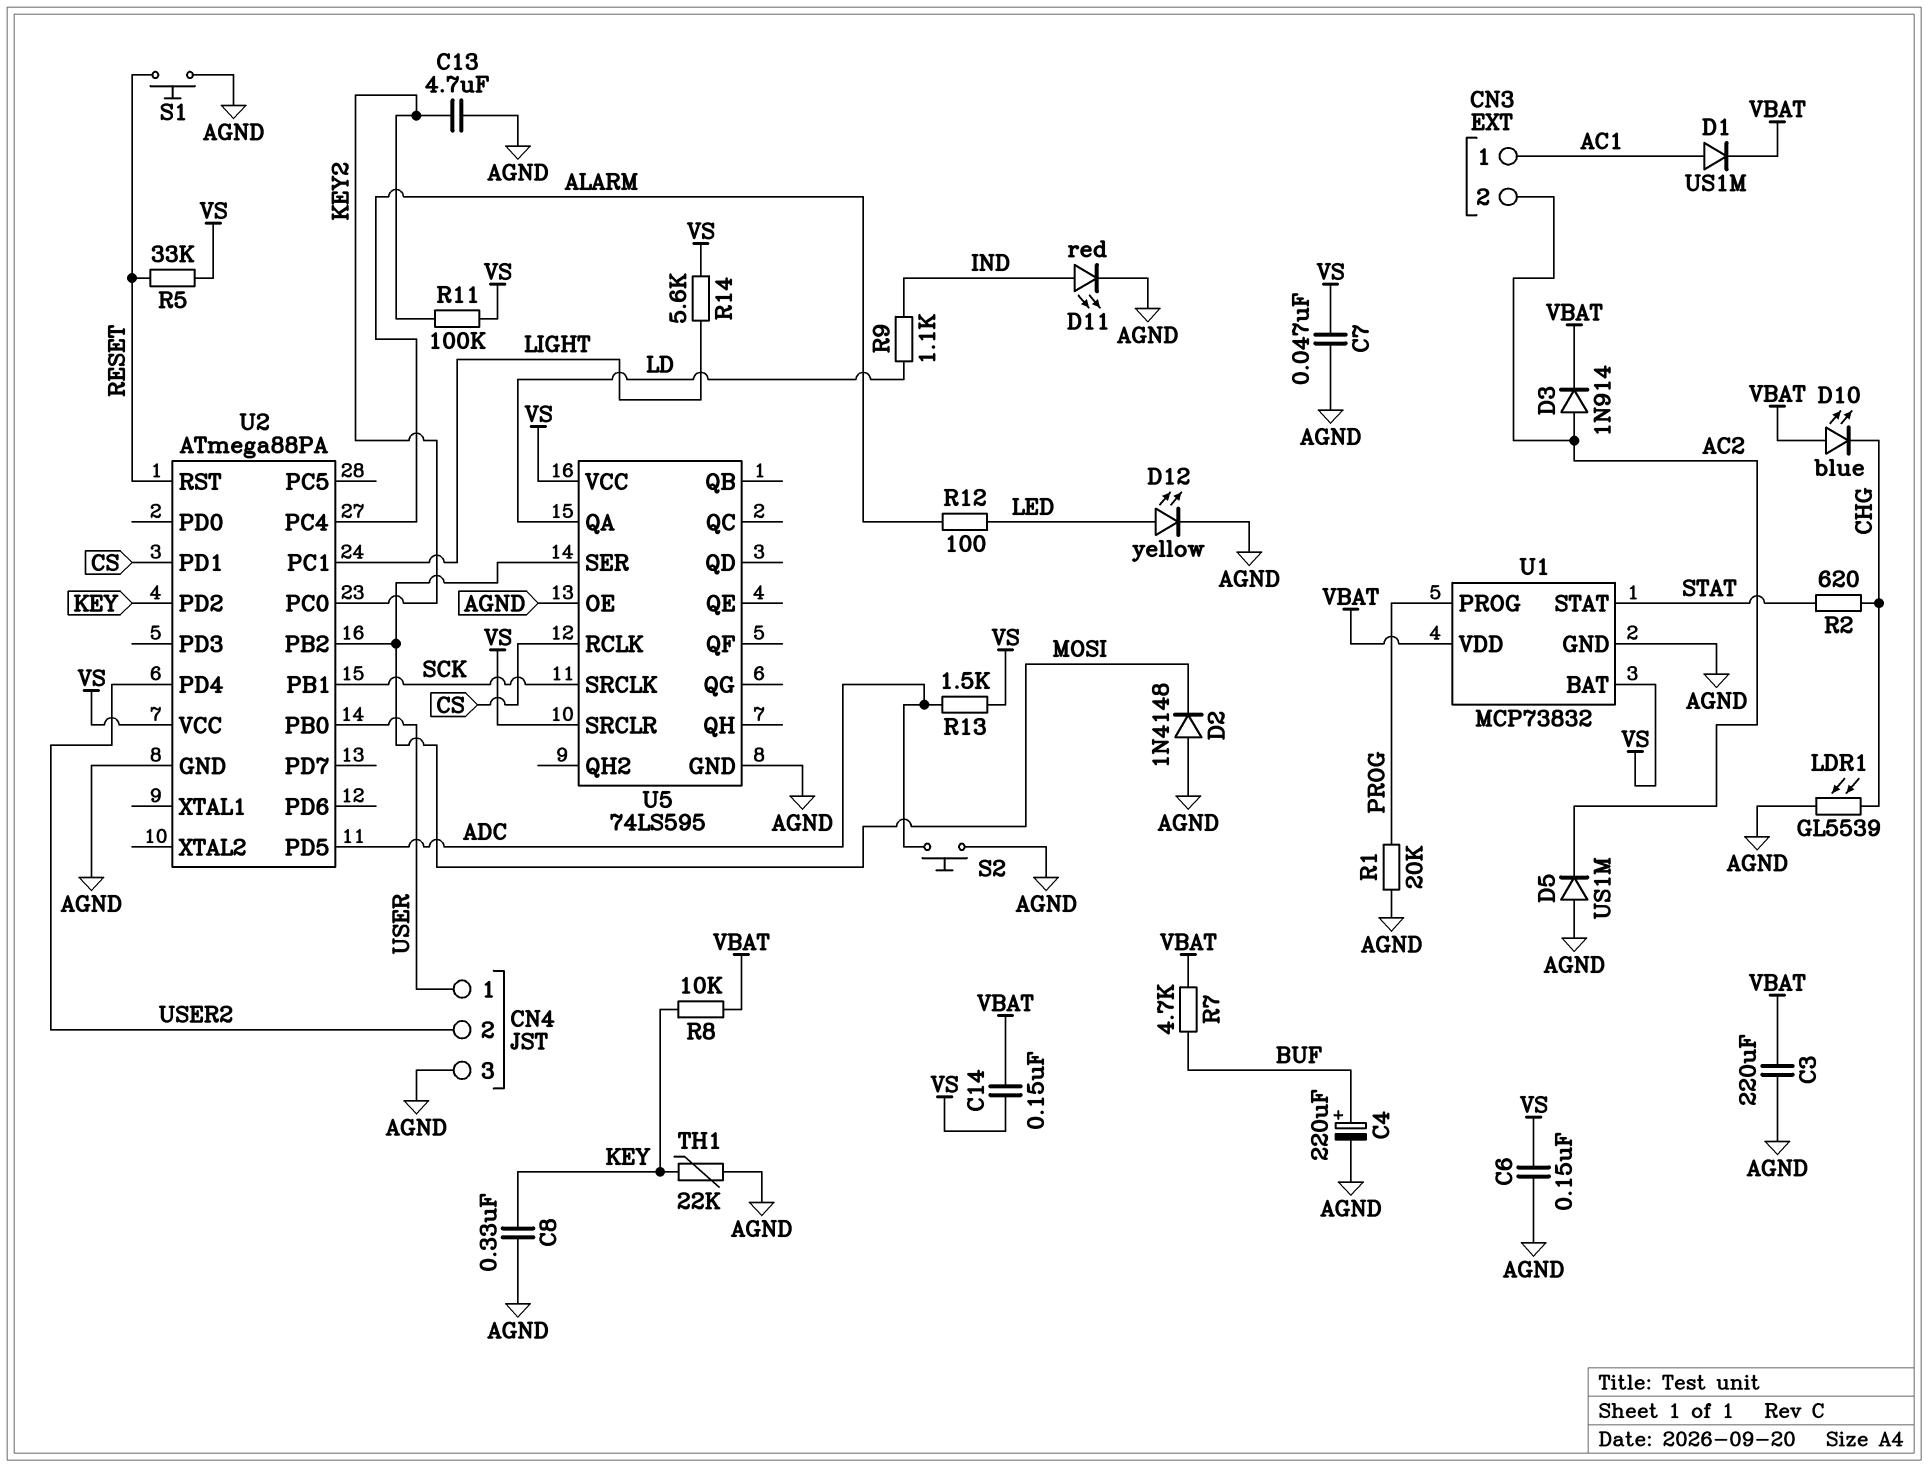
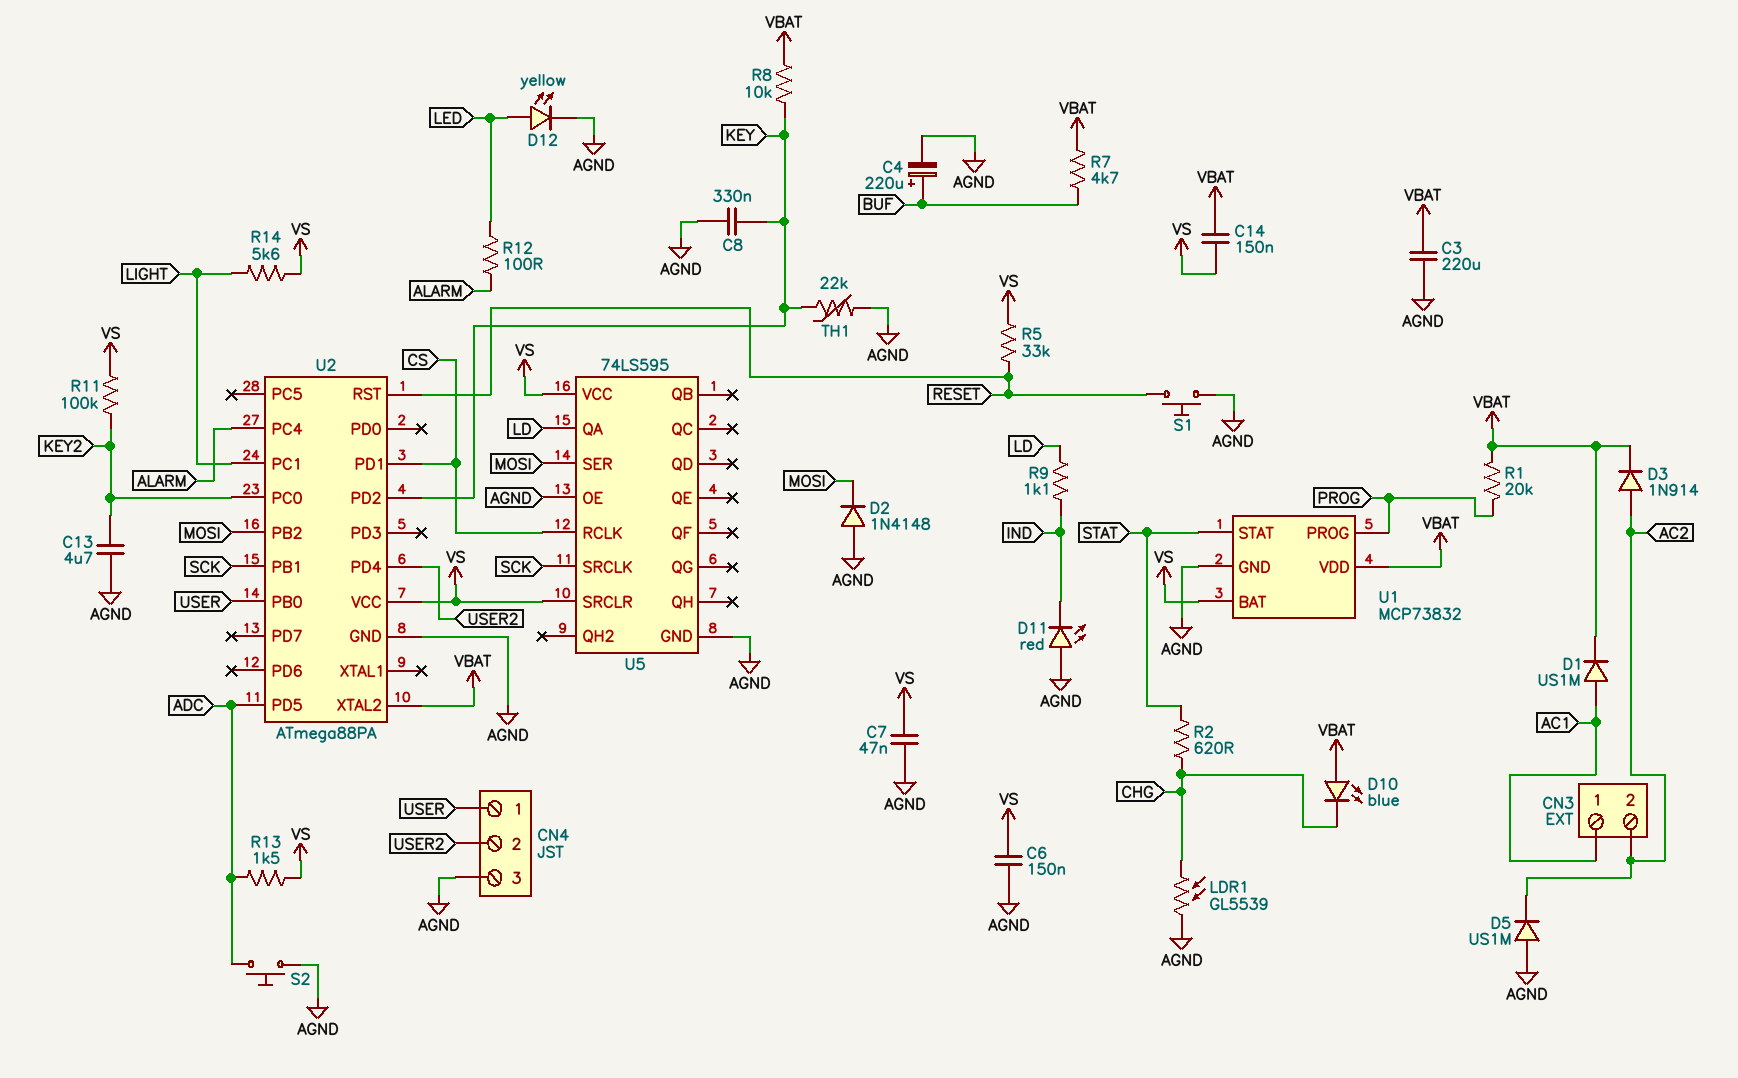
D11: LED red (A IND, K AGND) -> LED red (A AGND, K IND)
R1: 20k (AGND, PROG) -> 20k (PROG, VBAT)
U2 pin XTAL2: none -> VBAT

